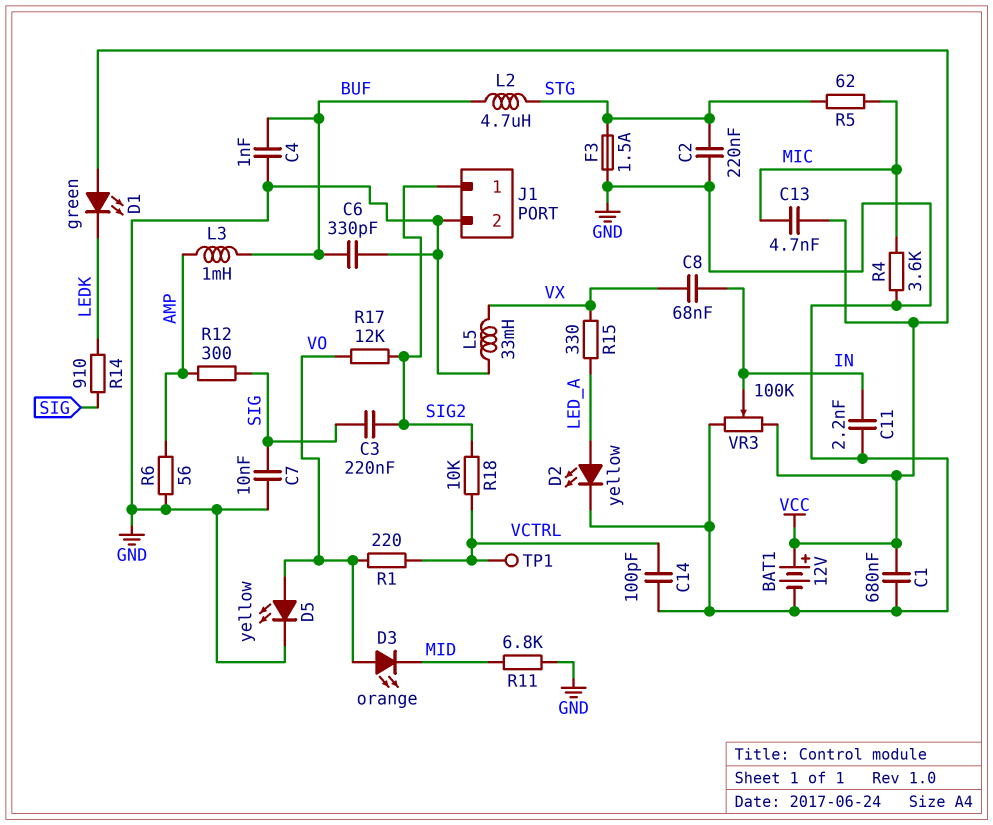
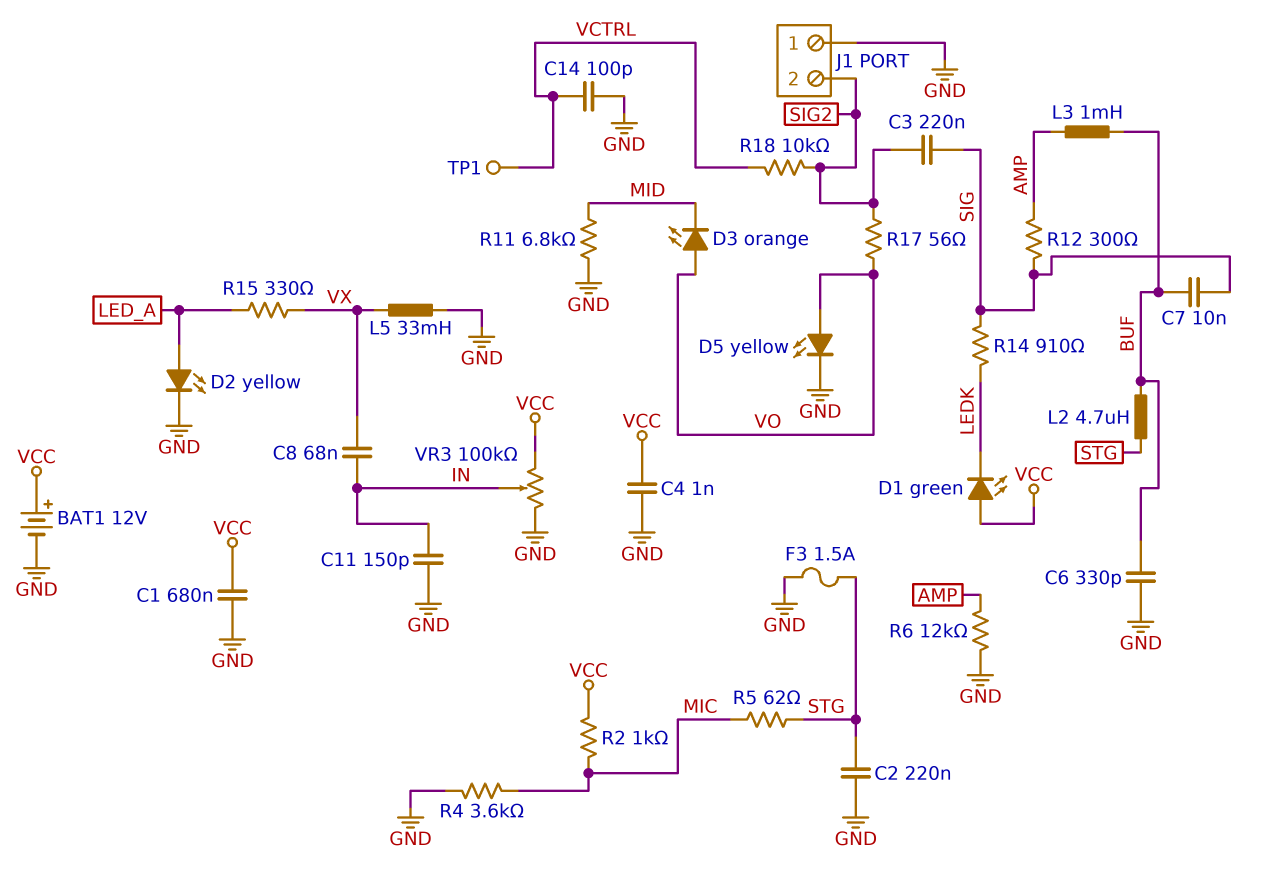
C4: 1nF (BUF, GND) -> 1nF (GND, VCC)
C7: 10nF (GND, SIG) -> 10nF (BUF, SIG)
C11: 2.2nF (GND, IN) -> 150pF (GND, IN)
C13: 4.7nF (MIC, VCC) -> none
J1 pin 1: SIG2 -> GND
J1 pin 2: GND -> SIG2
R1: 220 (VCTRL, VO) -> none
R2: none -> 1k (MIC, VCC)
R6: 56 (AMP, GND) -> 12k (AMP, GND)
R17: 12k (SIG2, VO) -> 56 (SIG2, VO)

